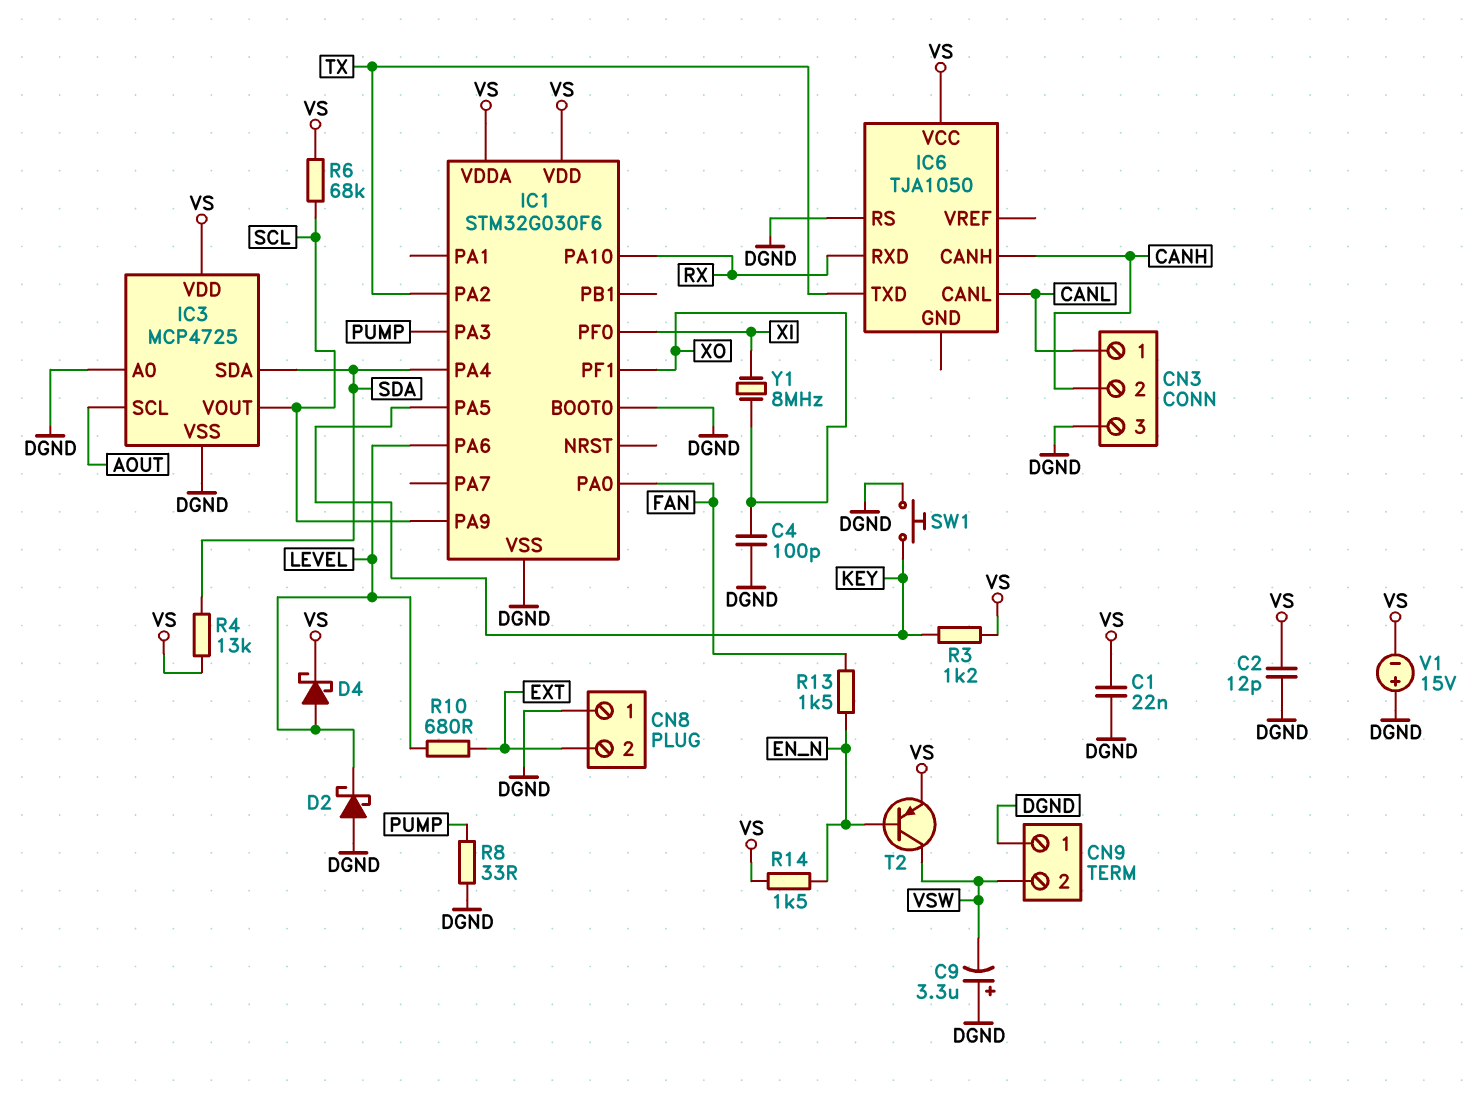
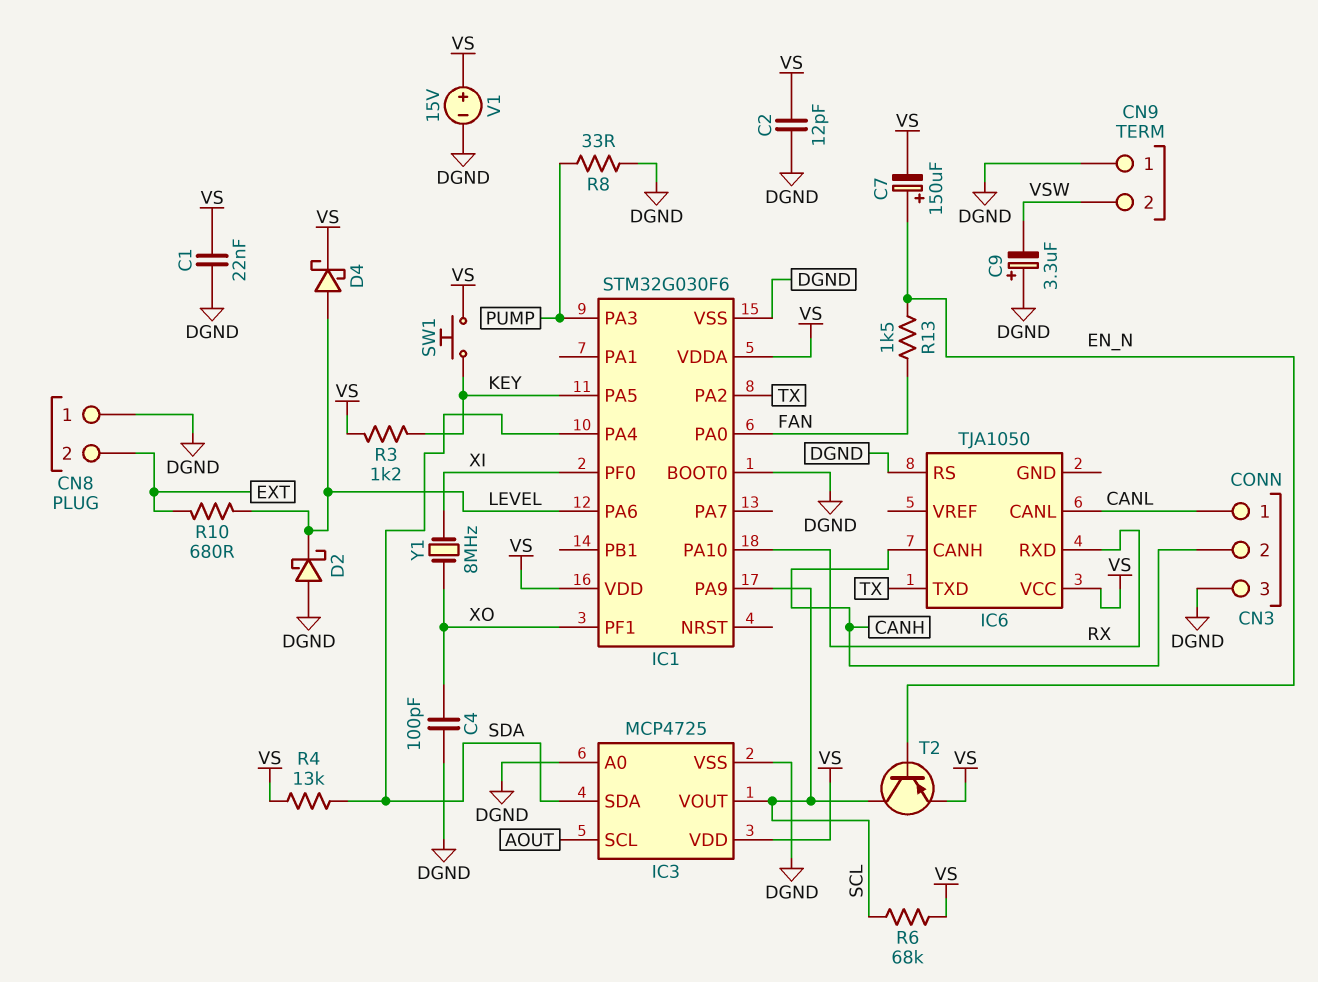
C7: none -> 150uF (plus EN_N, minus VS)
R14: 1.5k (EN_N, VS) -> none
SW1: button (DGND, KEY) -> button (KEY, VS)
T2: PNP (B EN_N, C VSW, E VS) -> PNP (B EN_N, C SCL, E VS)
V1: 15V (plus DGND, minus VS) -> 15V (plus VS, minus DGND)

